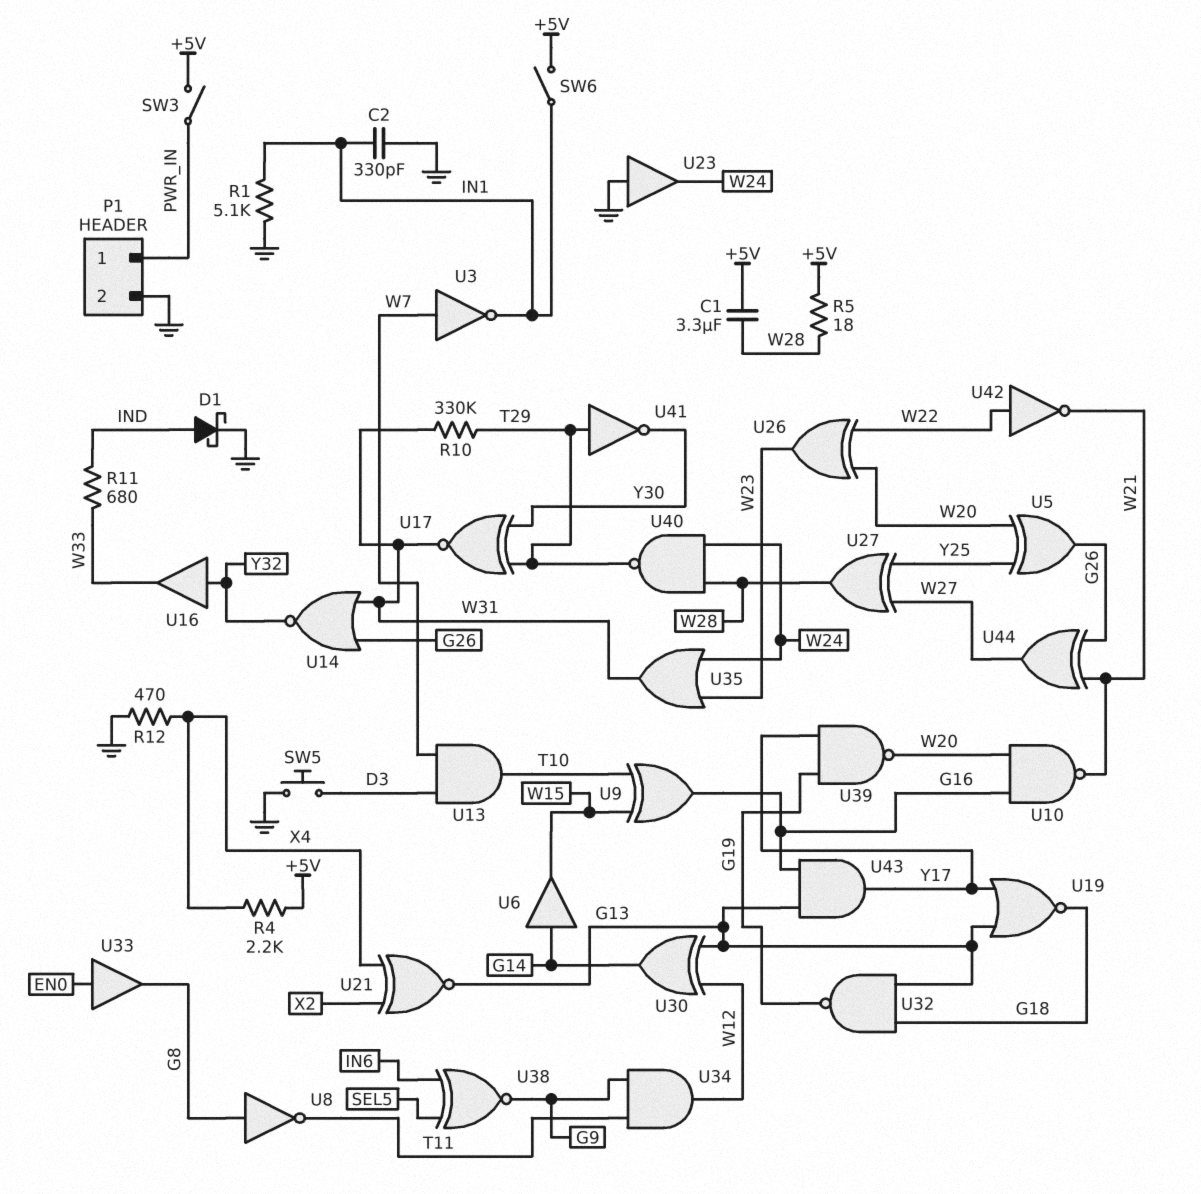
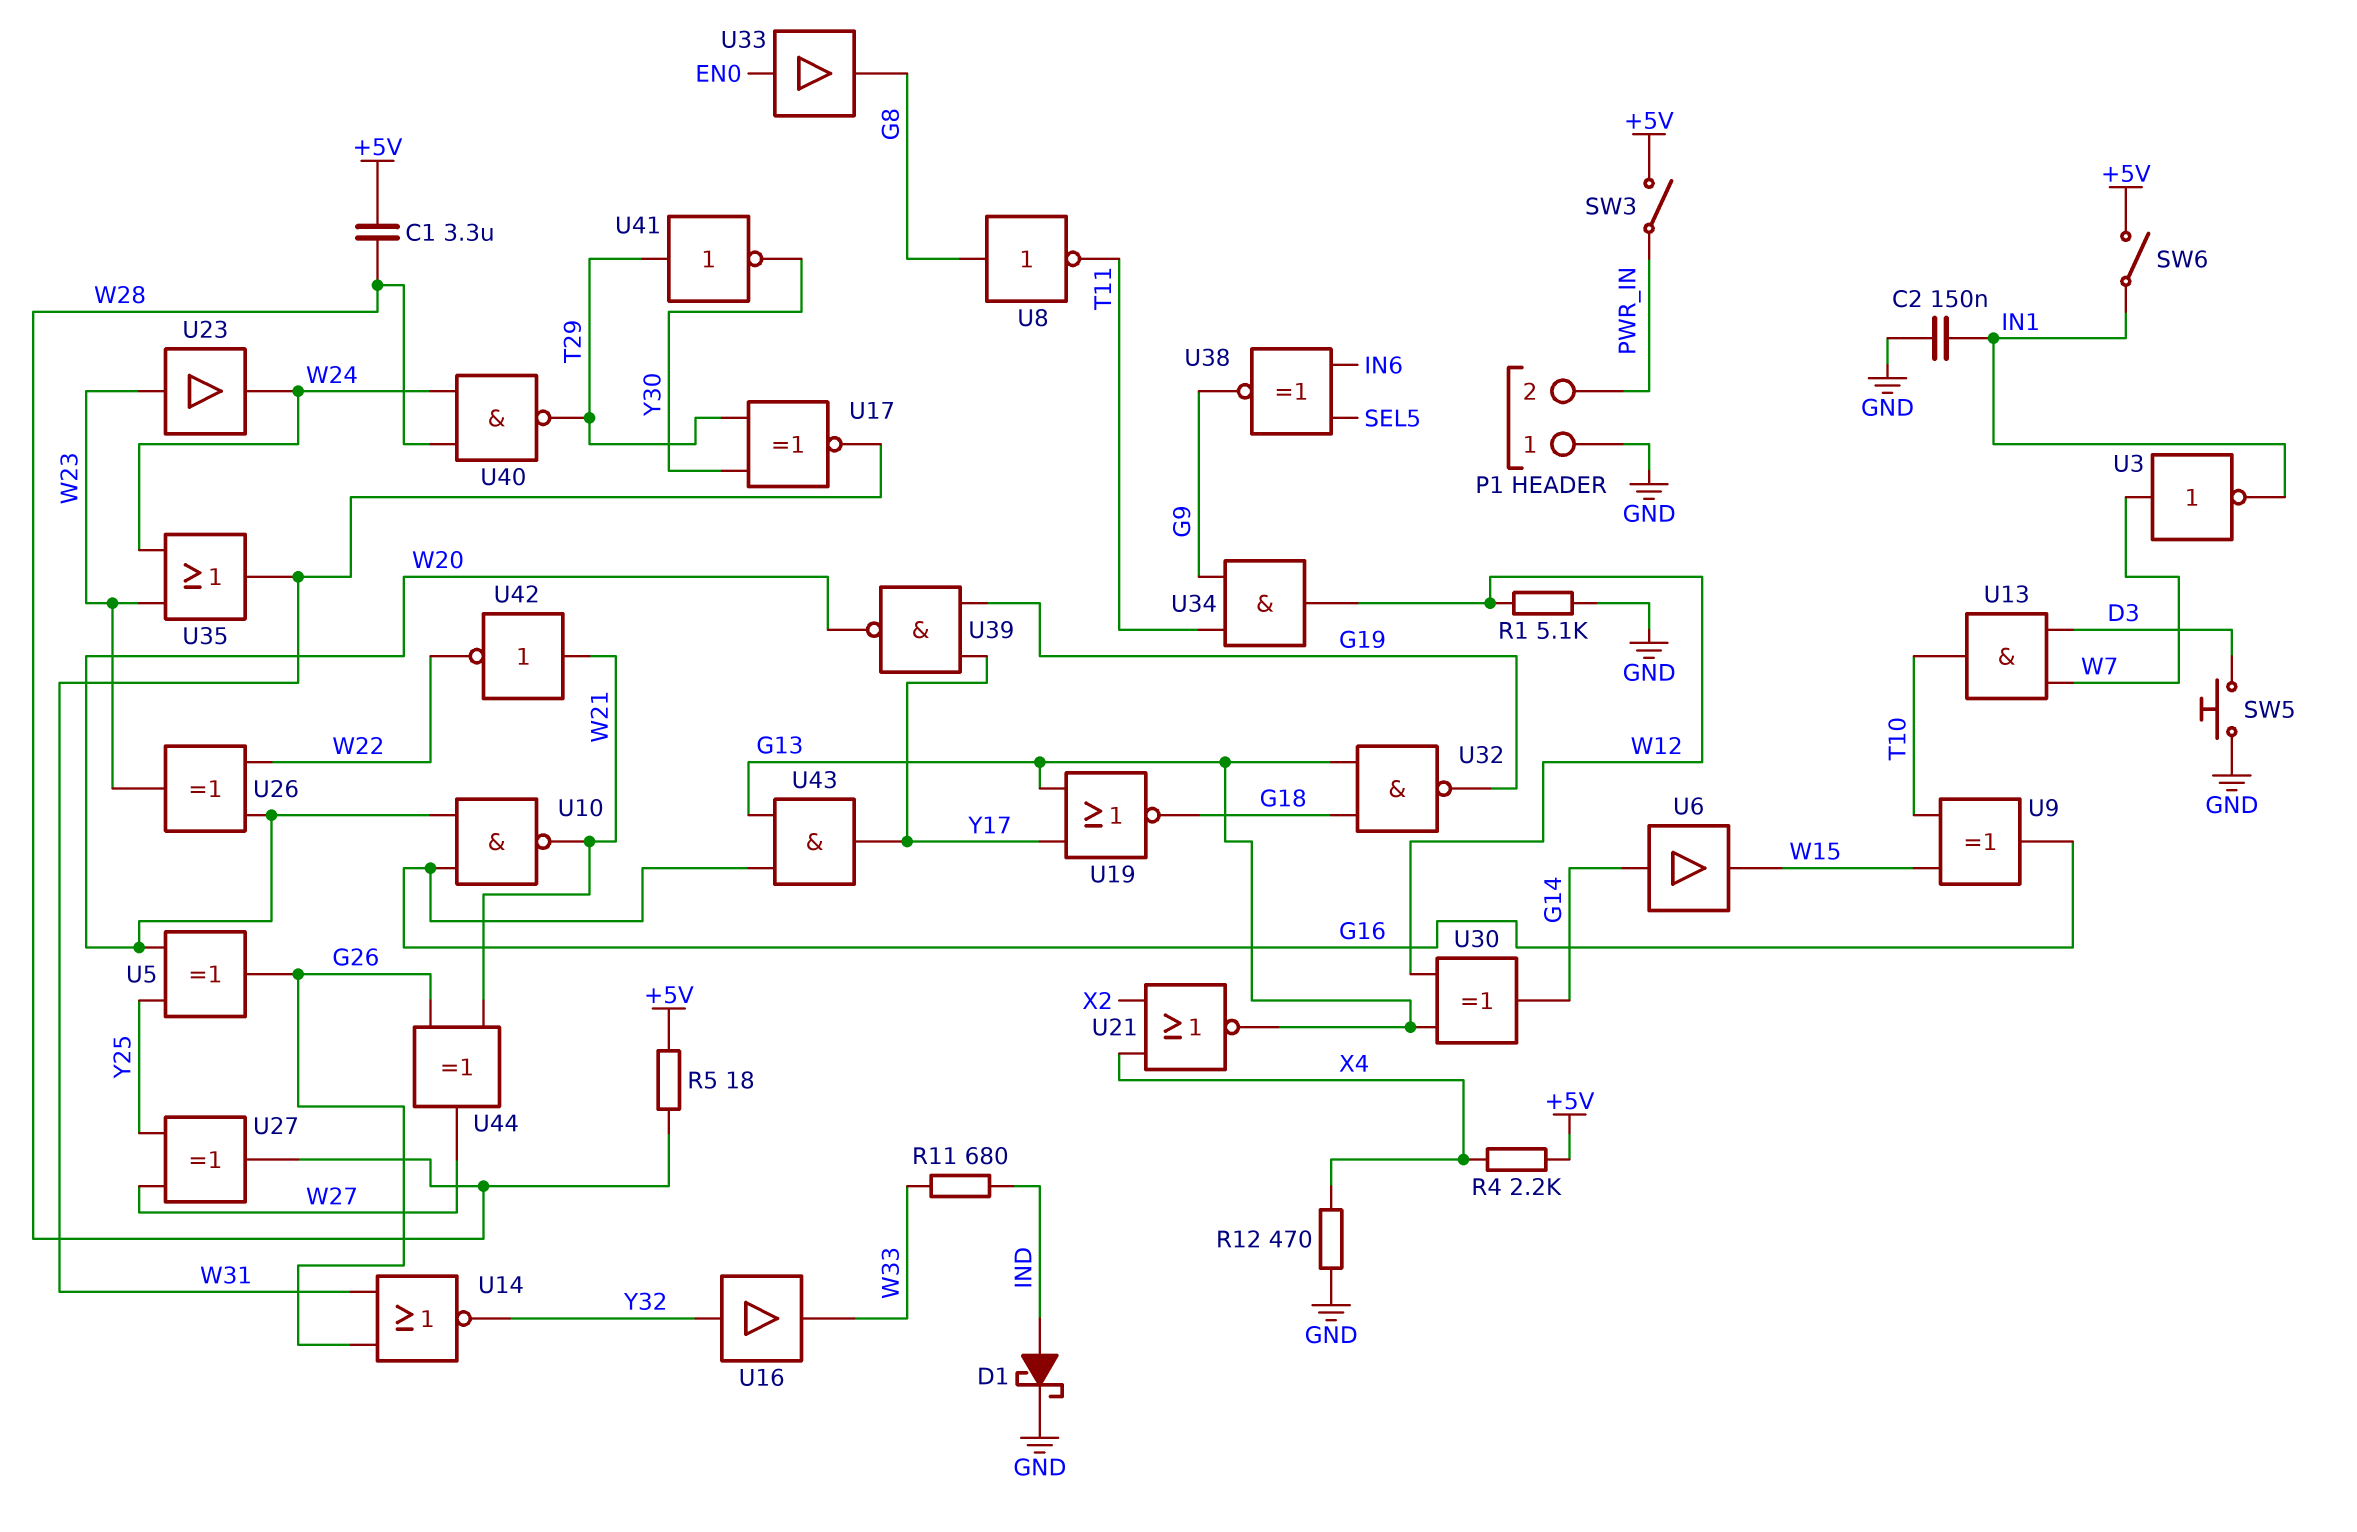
C2: 330pF (GND, IN1) -> 150nF (GND, IN1)
P1 pin 1: PWR_IN -> GND
P1 pin 2: GND -> PWR_IN
R1: 5.1k (GND, IN1) -> 5.1k (GND, W12)
R10: 330k (T29, W31) -> none
U21: XNOR (in X2, in X4, out G13) -> NOR (in X2, in X4, out G13)
U23: buffer (in GND, out W24) -> buffer (in W23, out W24)
U42: NOT (in W22, out W21) -> NOT (in W21, out W22)

